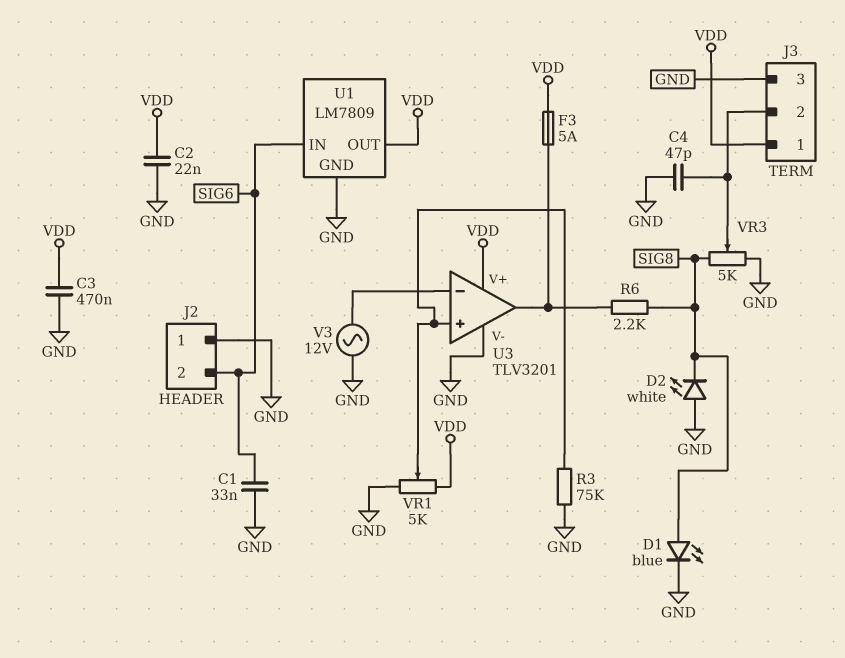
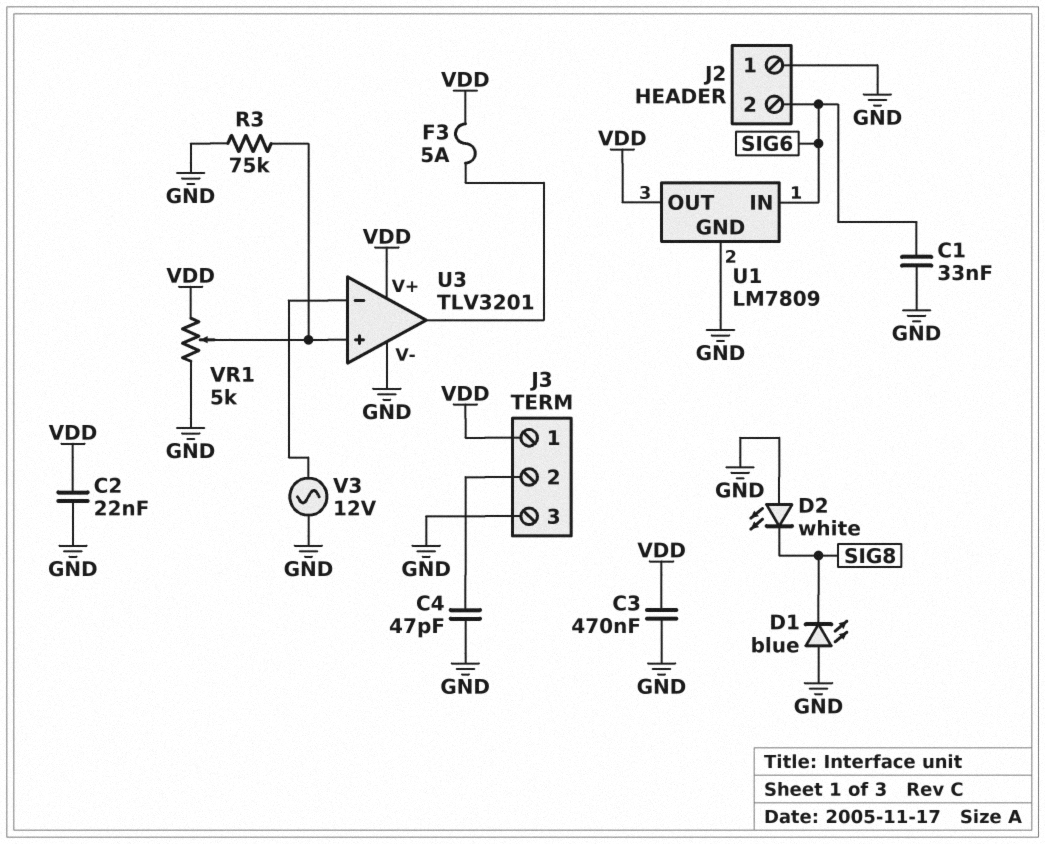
D1: LED blue (A SIG8, K GND) -> LED blue (A GND, K SIG8)
R6: 2.2k (SIG8, U3/out) -> none
VR3: 5k (GND, SIG8, wiper J3/2) -> none

